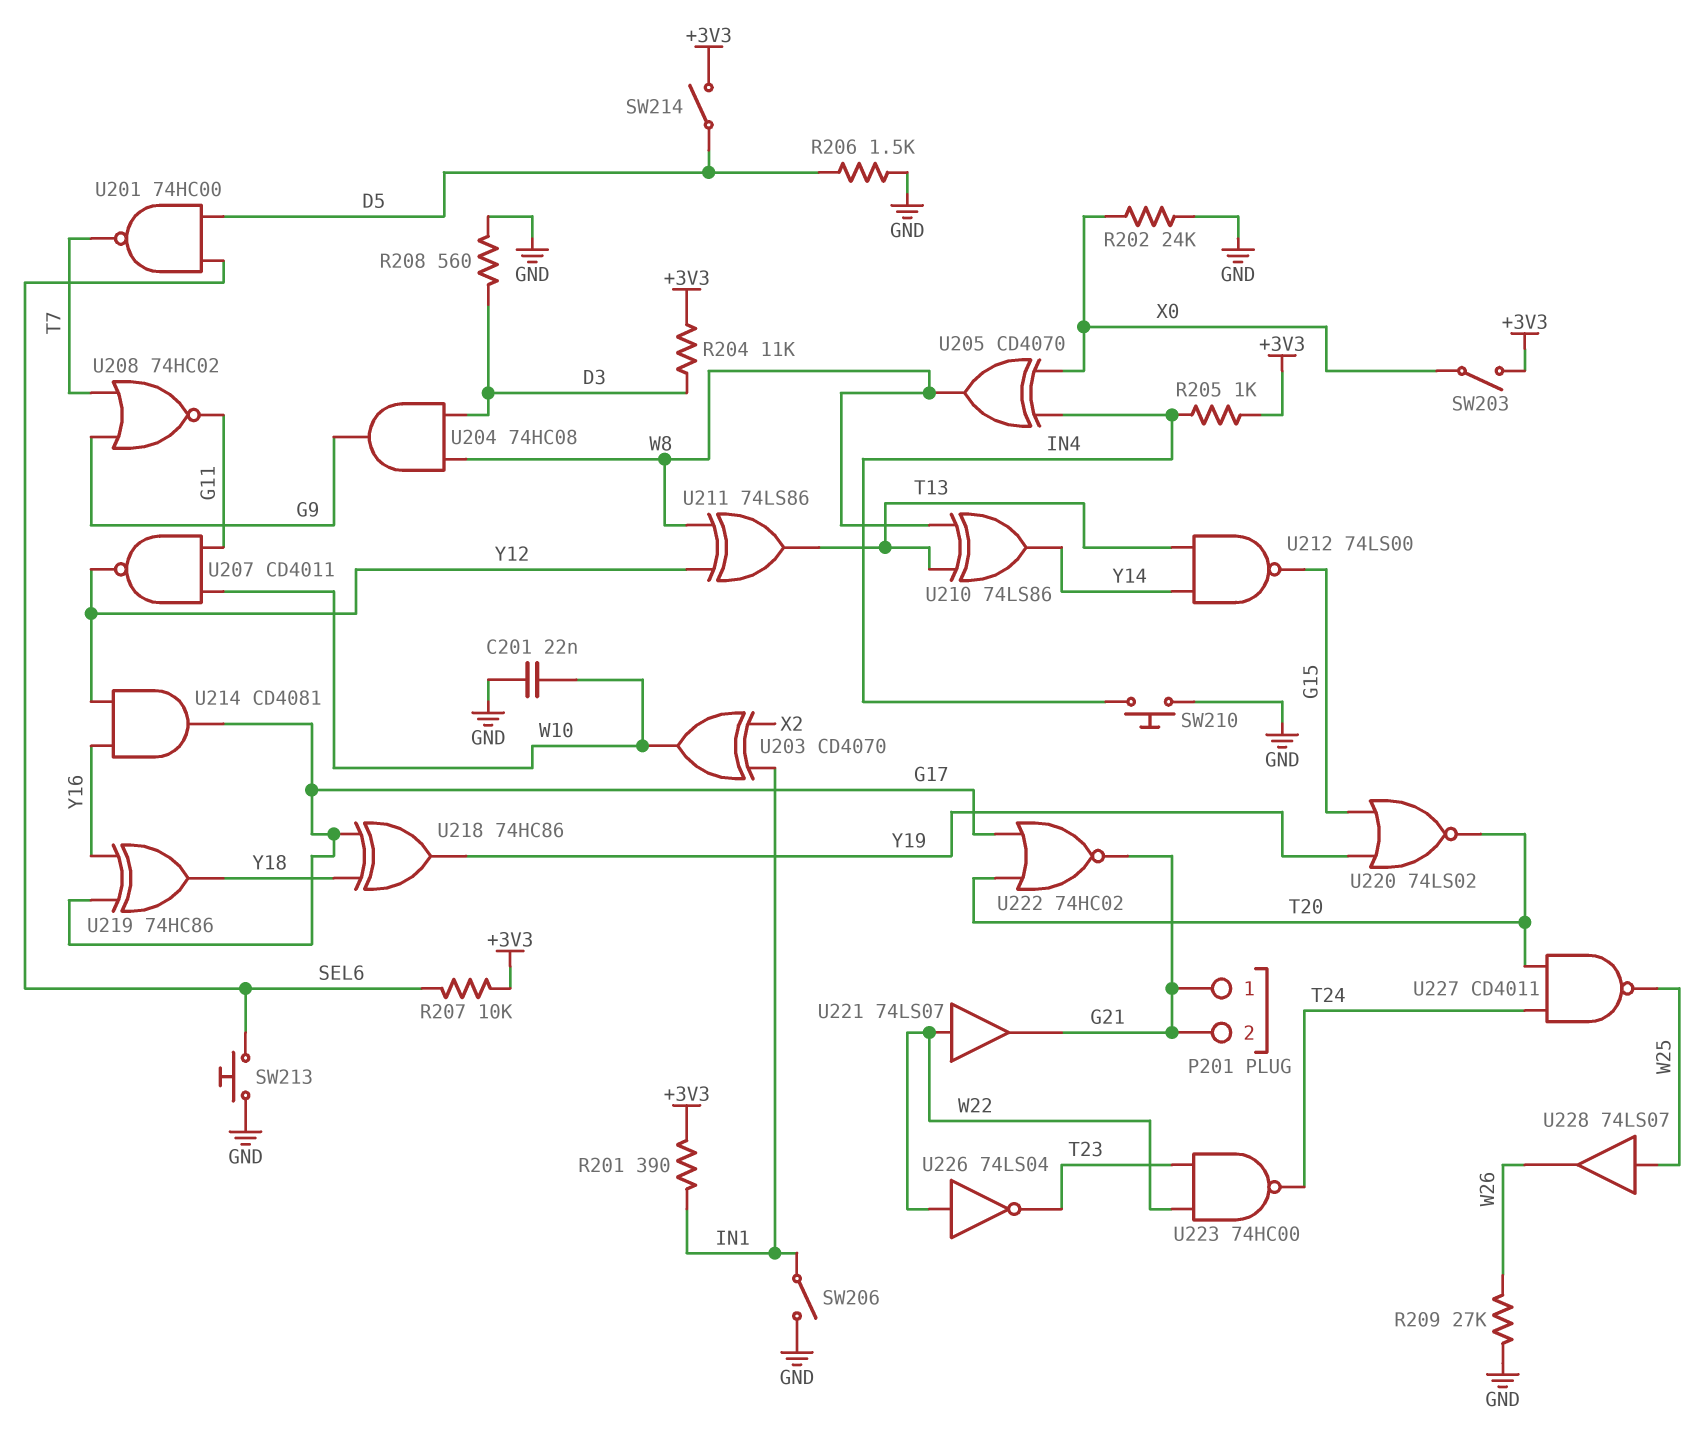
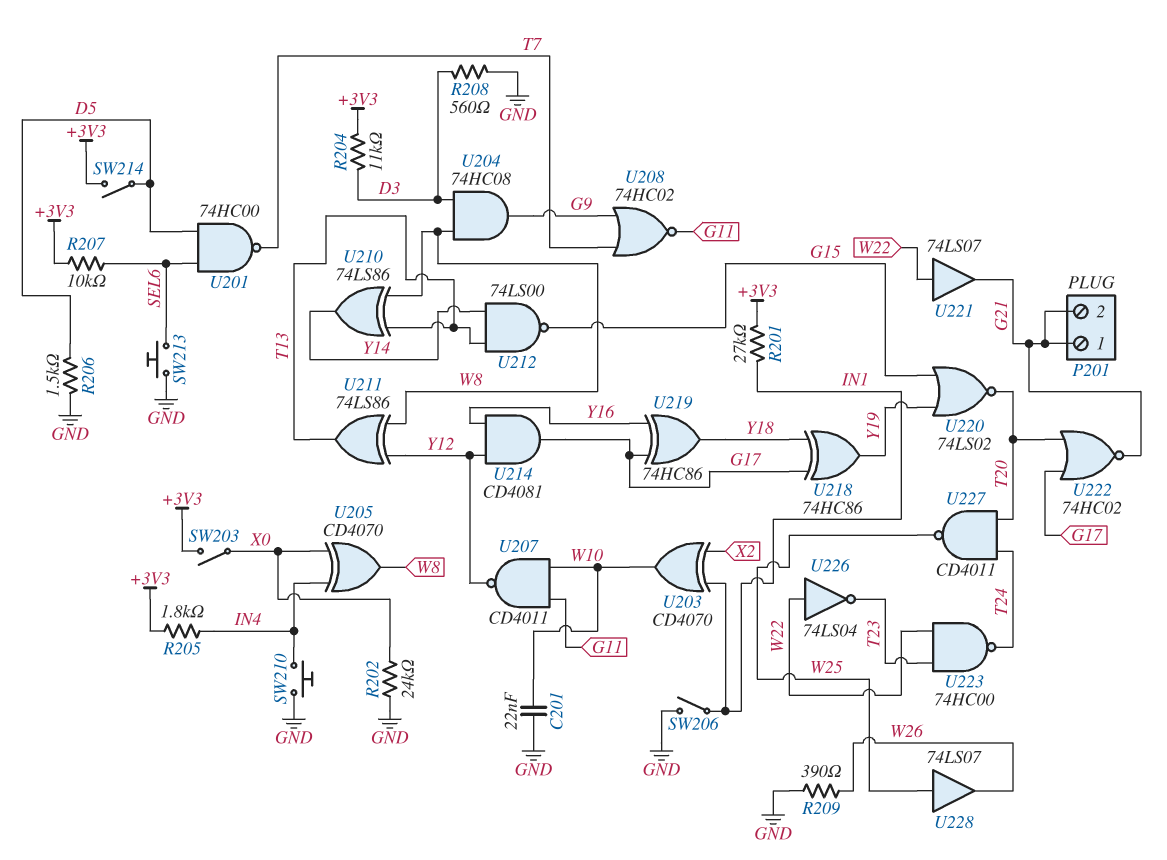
R201: 390 (+3V3, IN1) -> 27k (+3V3, IN1)
R205: 1k (+3V3, IN4) -> 1.8k (+3V3, IN4)
R209: 27k (GND, W26) -> 390 (GND, W26)

